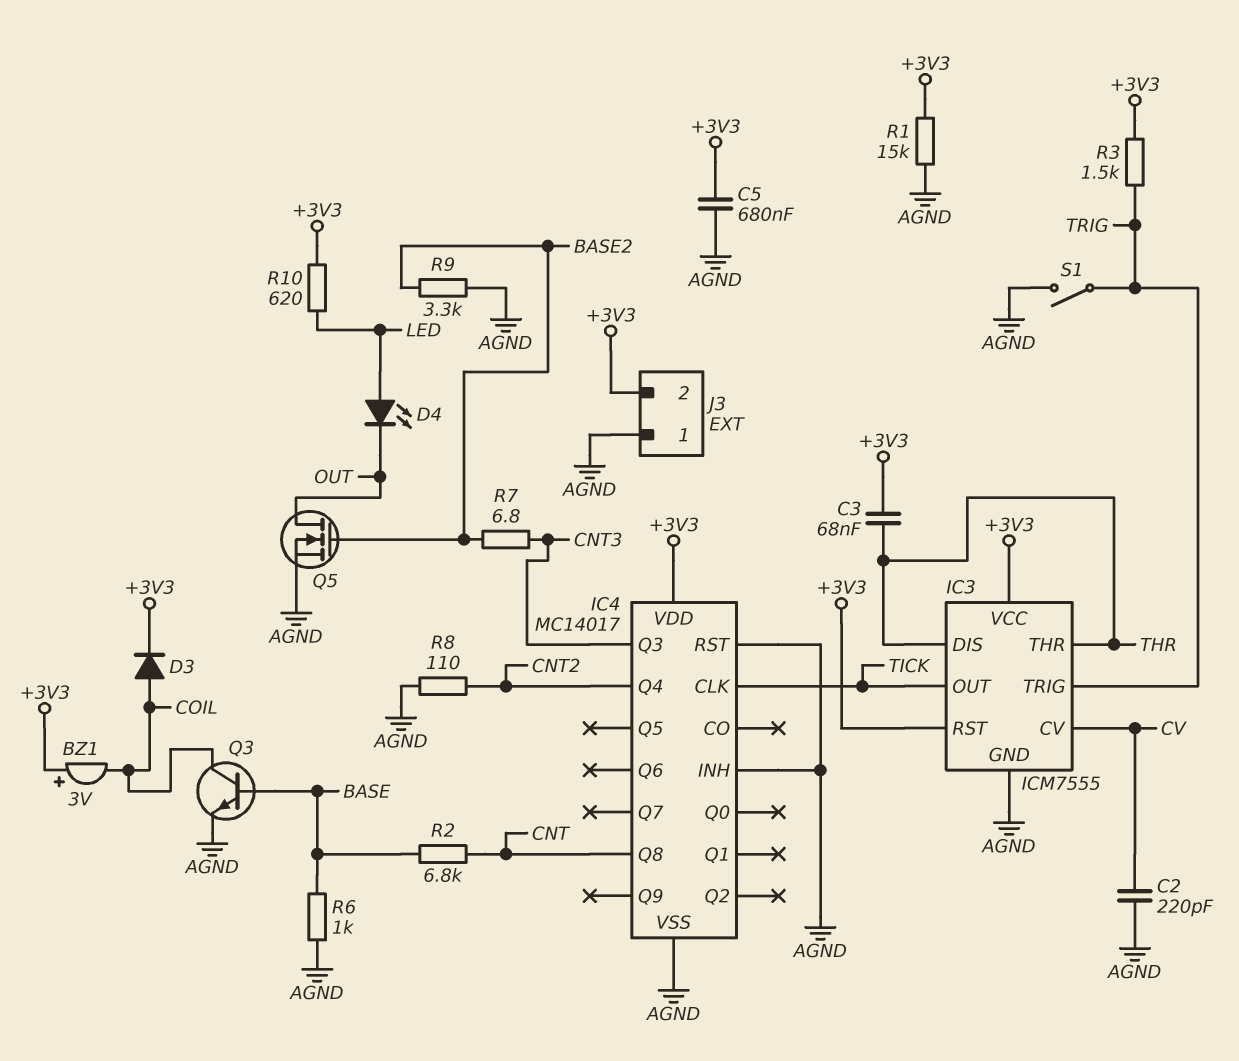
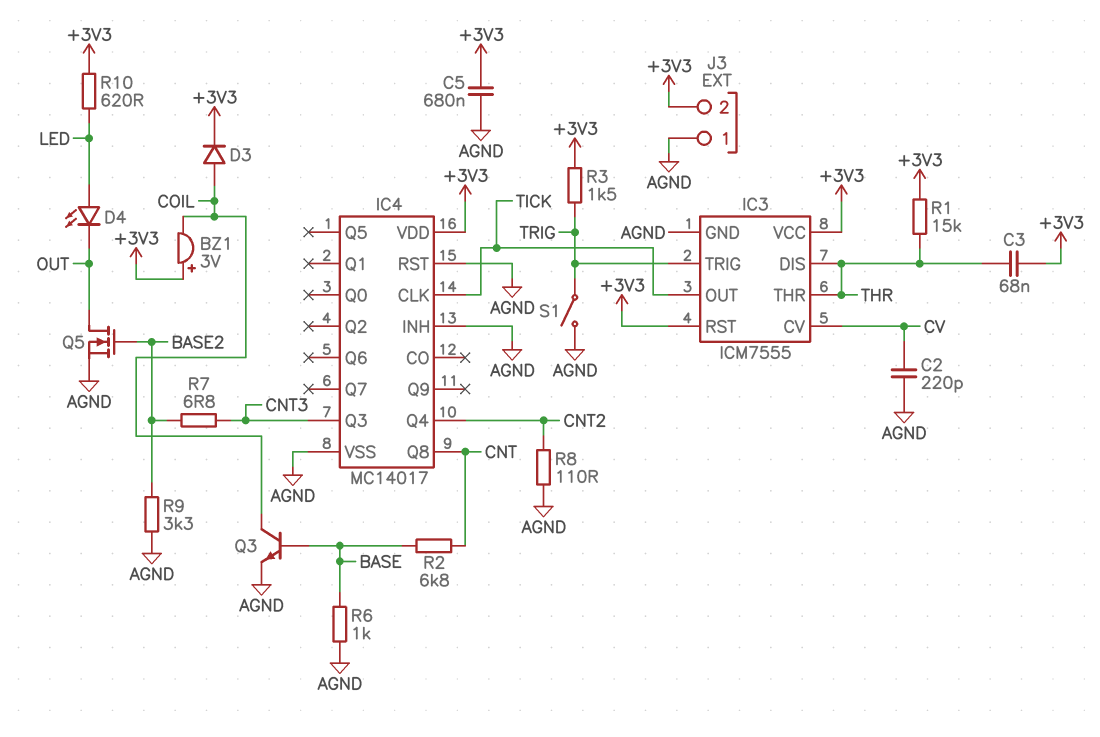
R1: 15k (+3V3, AGND) -> 15k (+3V3, THR)

